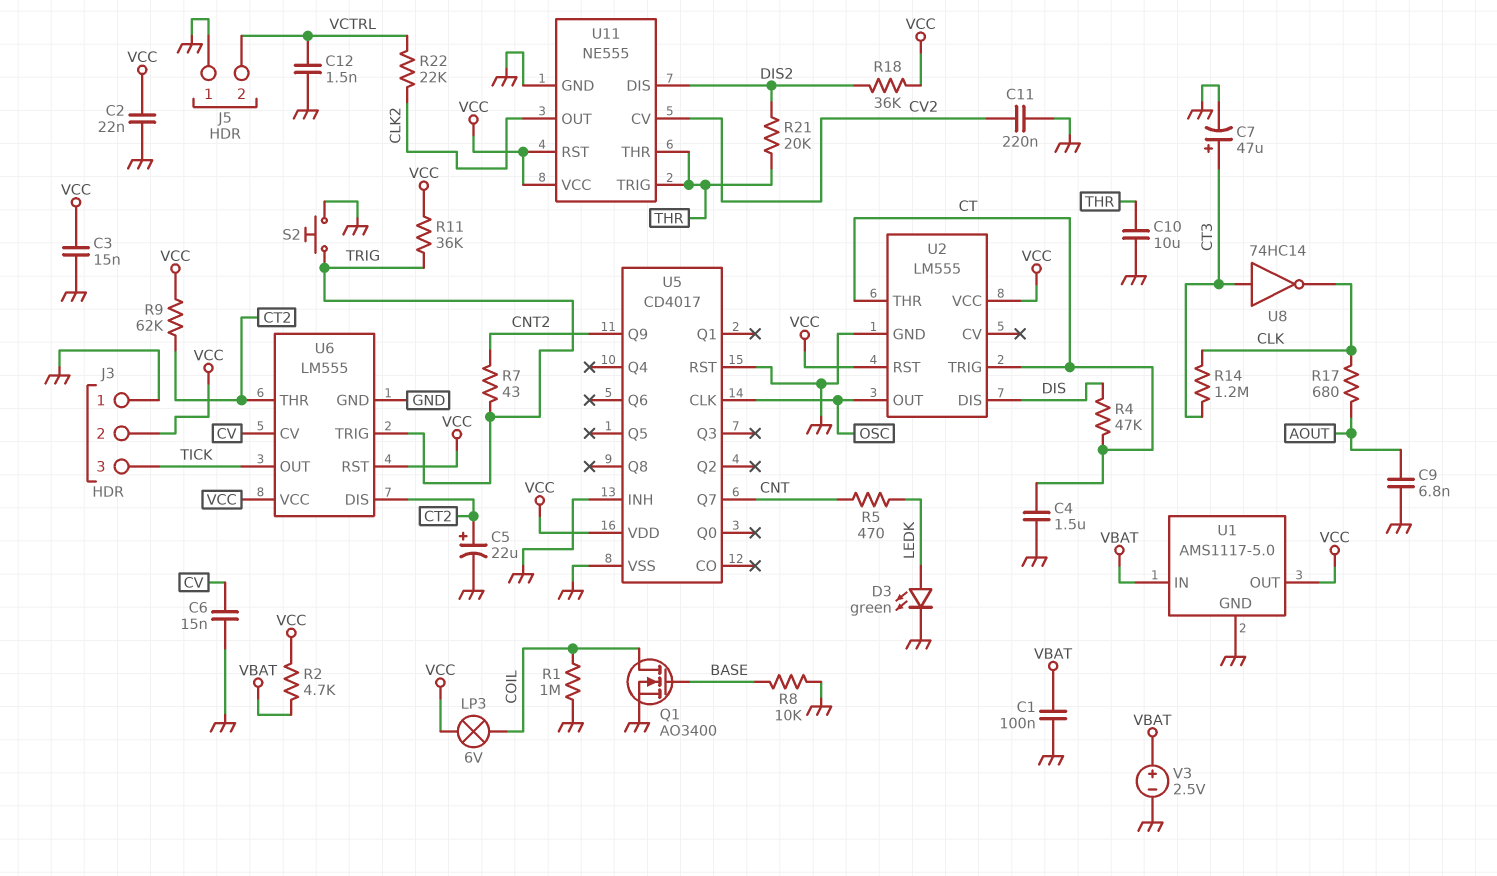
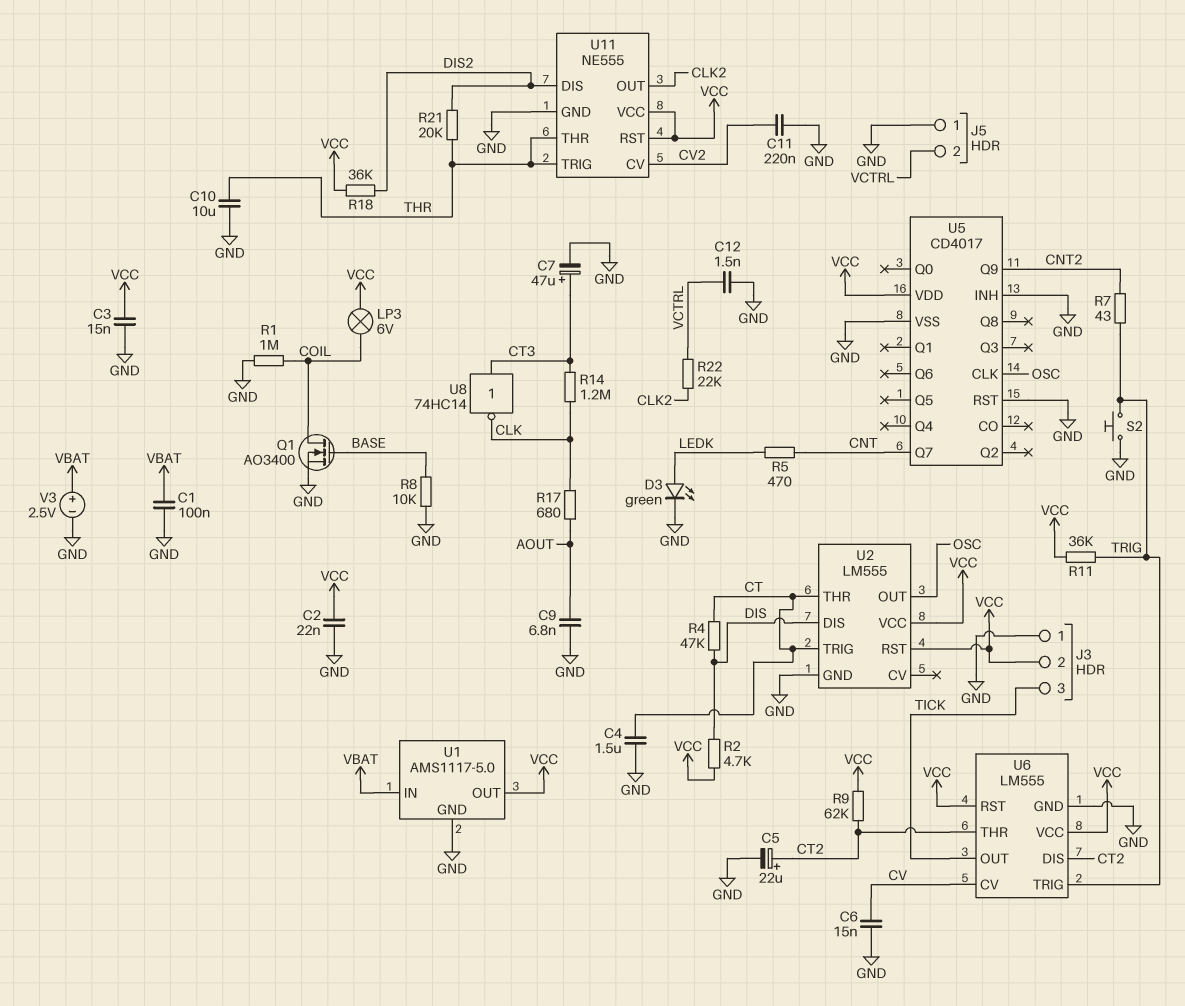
R2: 4.7k (VBAT, VCC) -> 4.7k (DIS, VCC)

